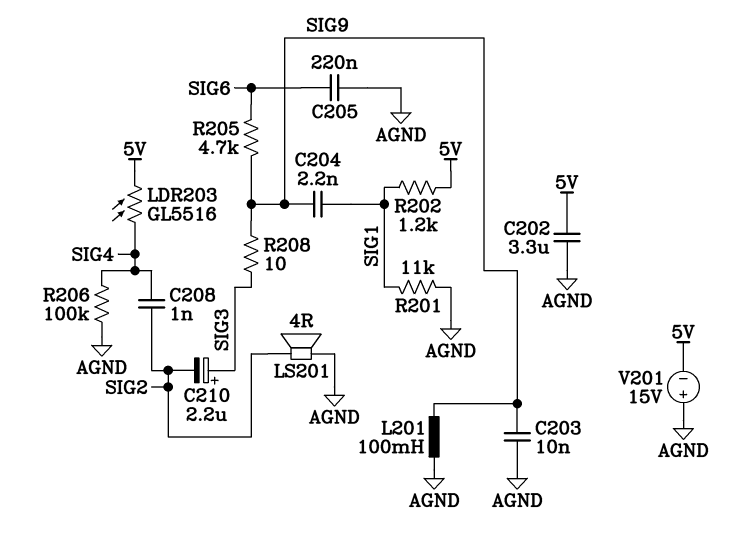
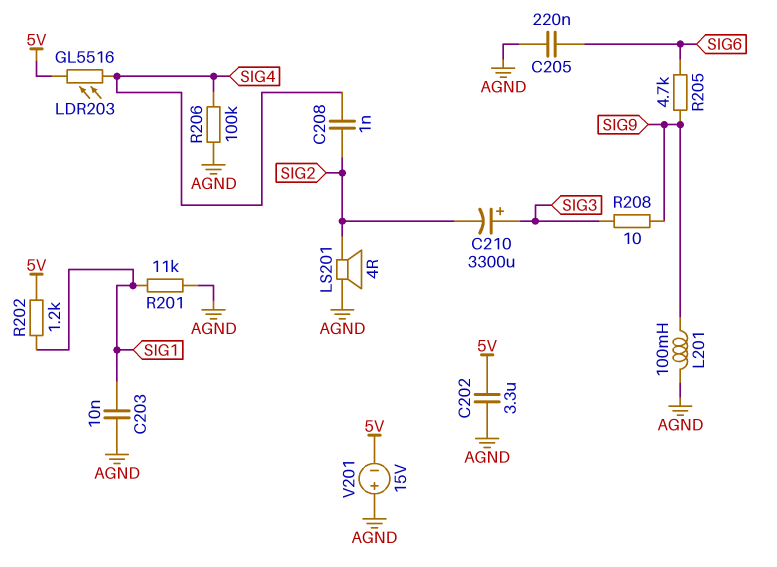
C203: 10nF (AGND, SIG9) -> 10nF (AGND, SIG1)
C204: 2.2nF (SIG1, SIG9) -> none
C210: 2.2uF (plus SIG3, minus SIG2) -> 3300uF (plus SIG3, minus SIG2)

